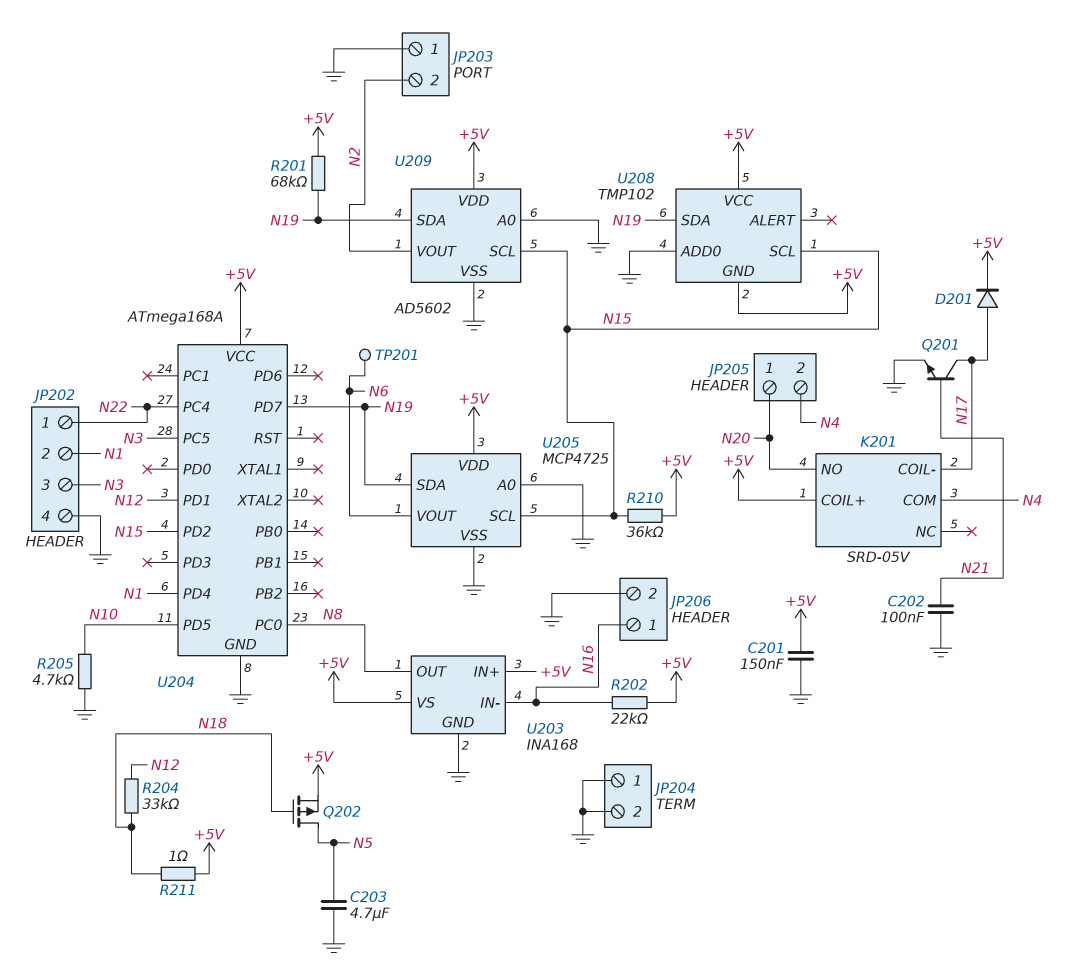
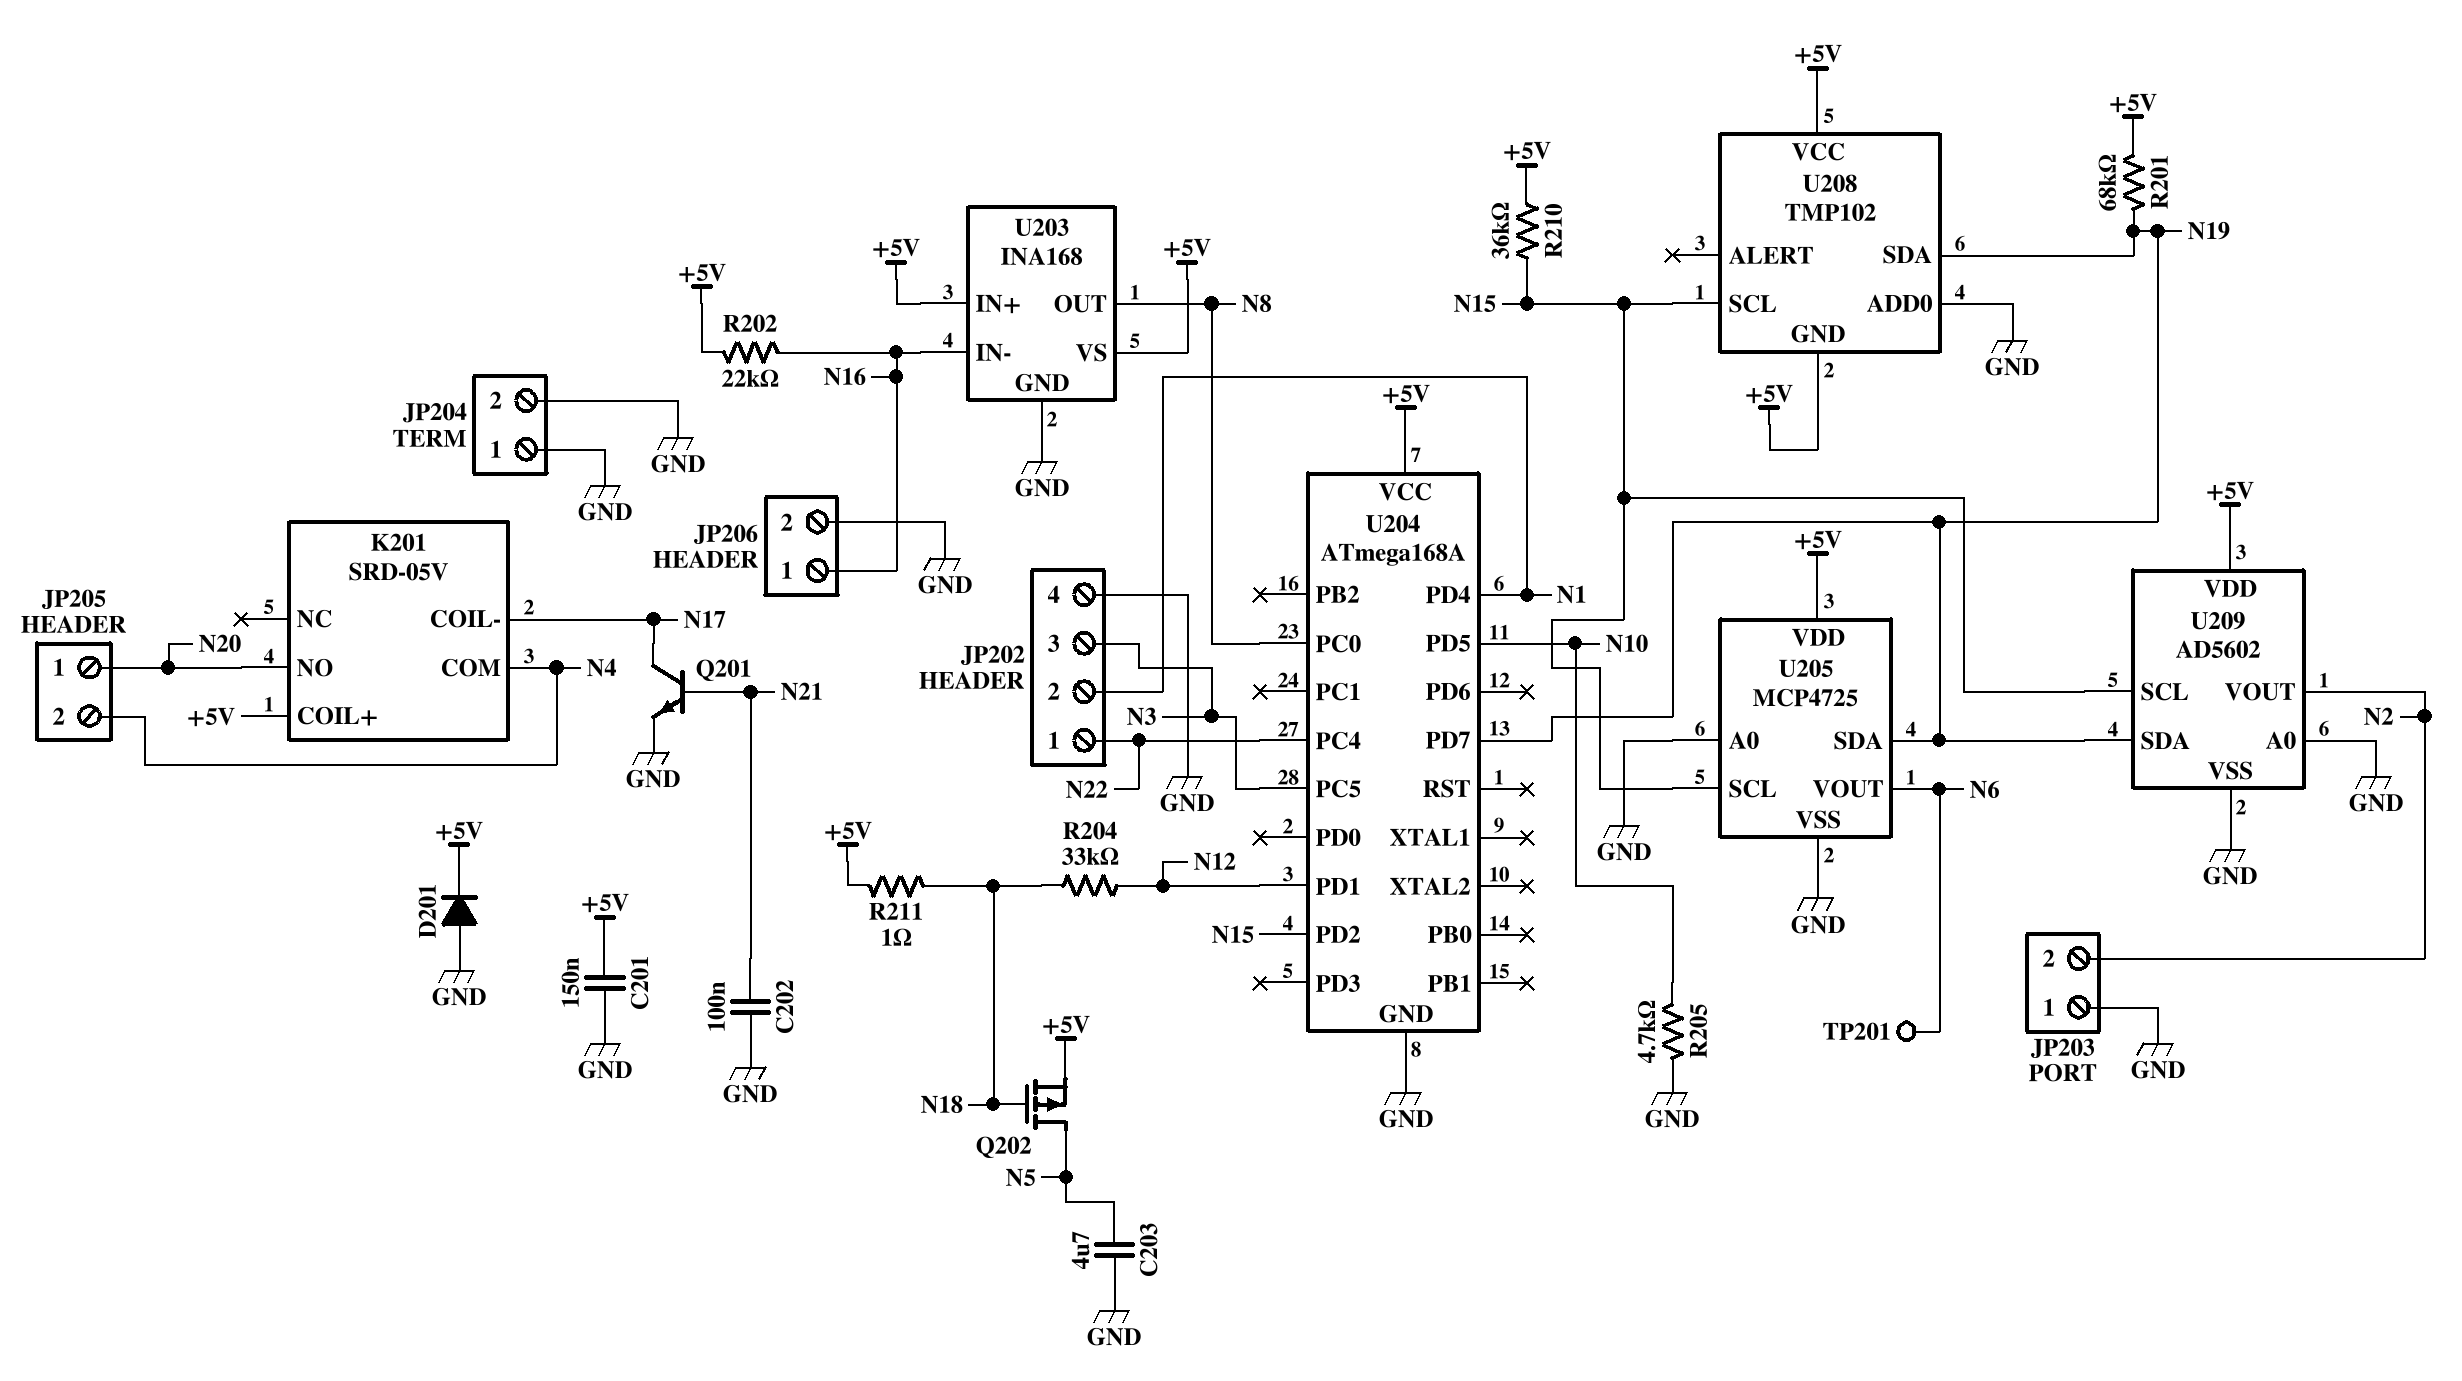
D201: diode (A N17, K +5V) -> diode (A GND, K +5V)

